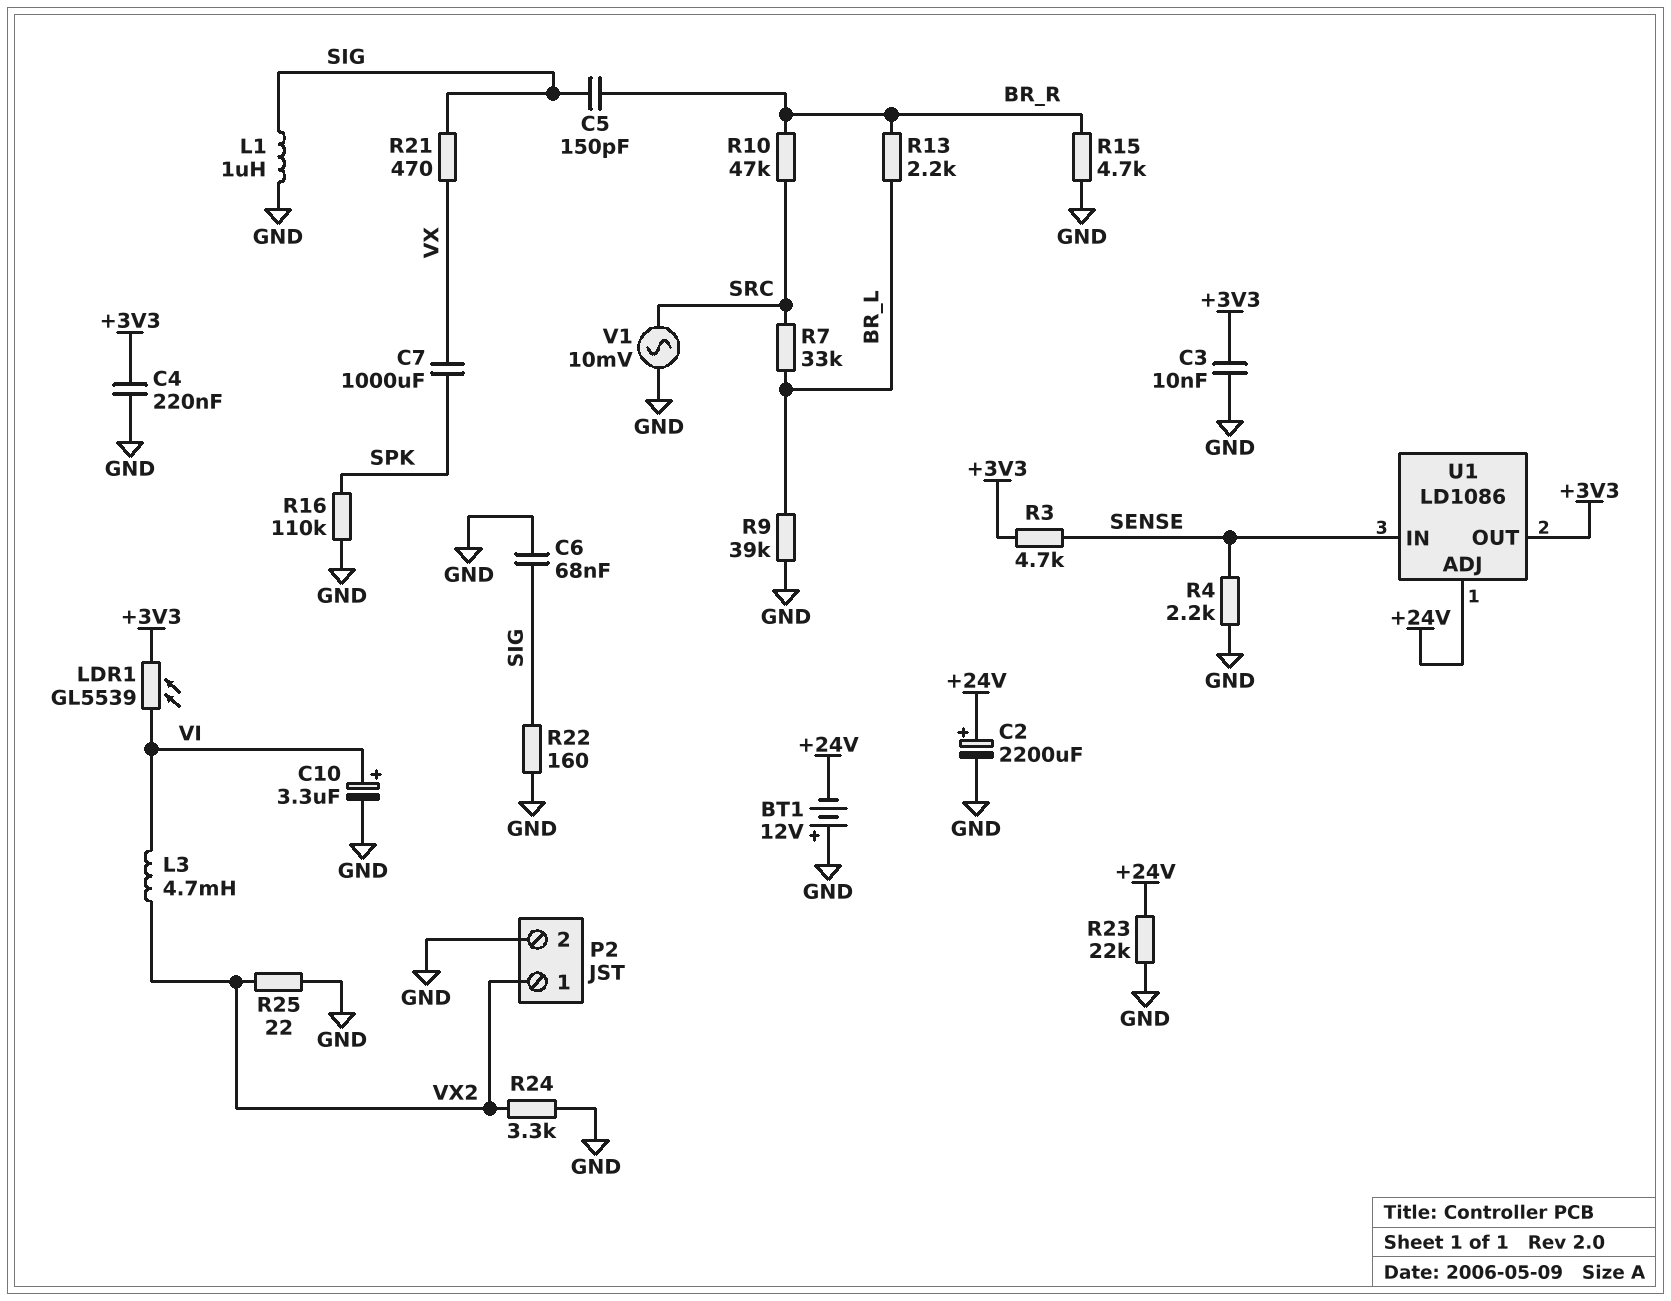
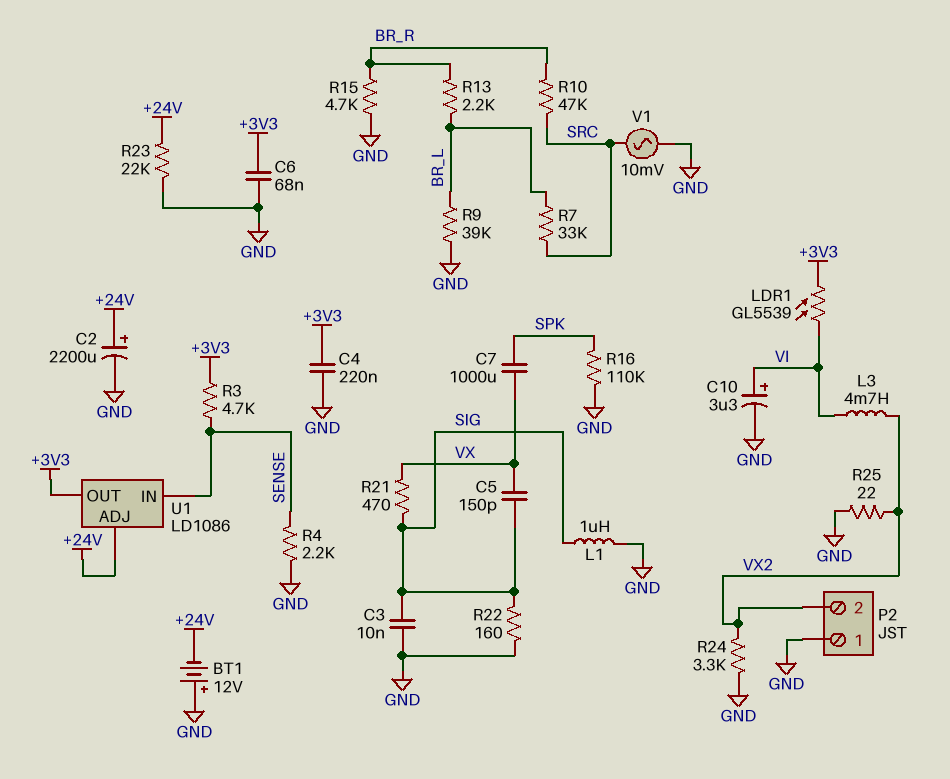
C3: 10nF (+3V3, GND) -> 10nF (GND, SIG)
C5: 150pF (BR_R, SIG) -> 150pF (SIG, VX)
C6: 68nF (GND, SIG) -> 68nF (+3V3, GND)
P2 pin 1: VX2 -> GND
P2 pin 2: GND -> VX2

